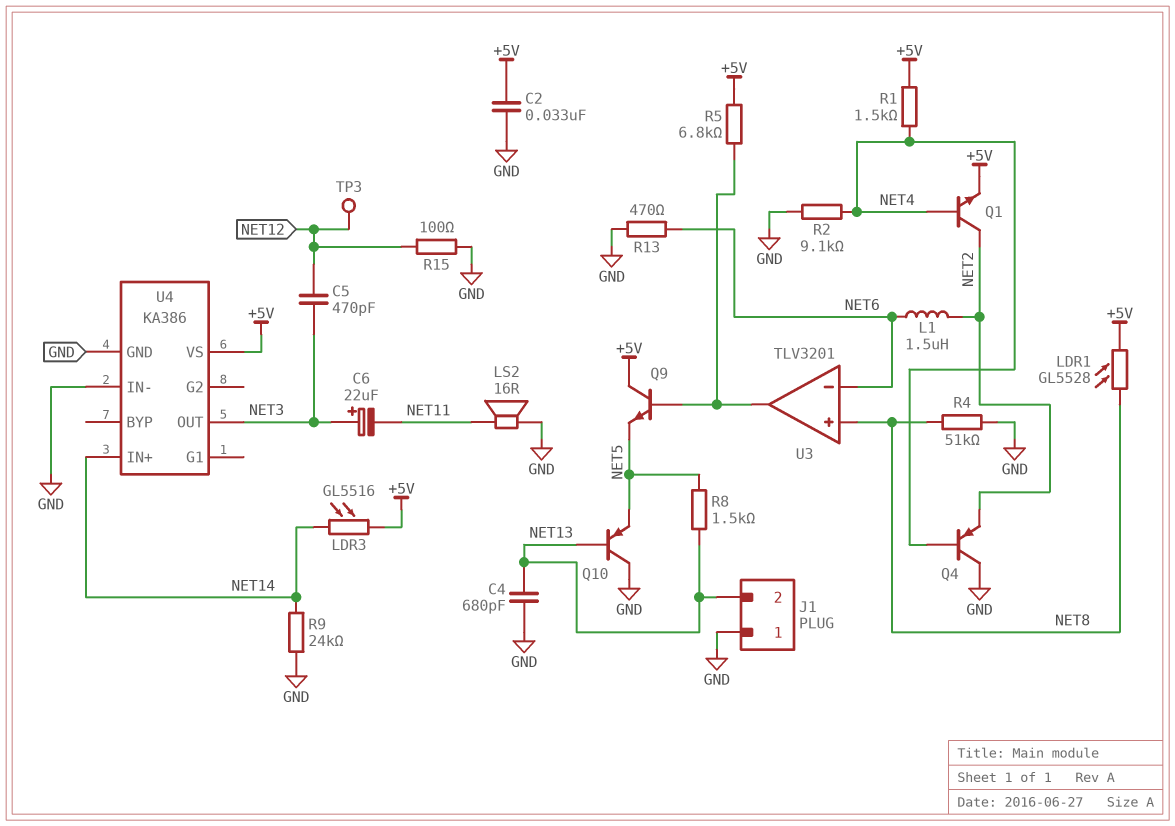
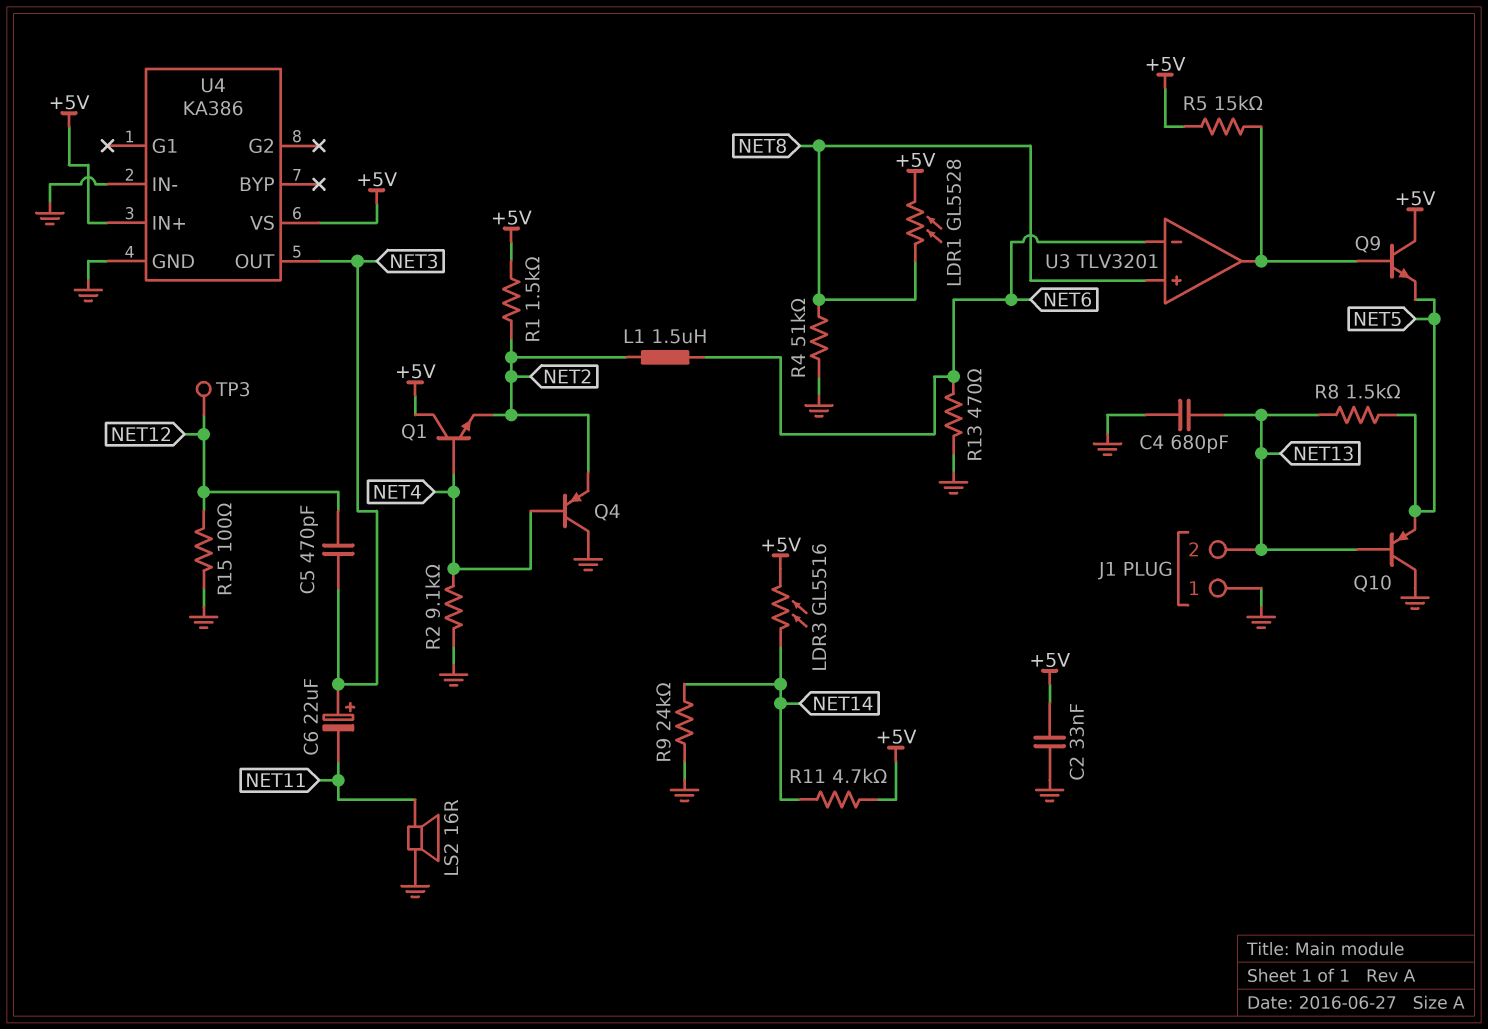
Q1: NPN (B NET4, C NET2, E +5V) -> NPN (B NET4, C +5V, E NET2)
R1: 1.5k (+5V, NET4) -> 1.5k (+5V, NET2)
R5: 6.8k (+5V, U3/out) -> 15k (+5V, U3/out)
R11: none -> 4.7k (+5V, NET14)
U4 pin IN+: NET14 -> +5V

